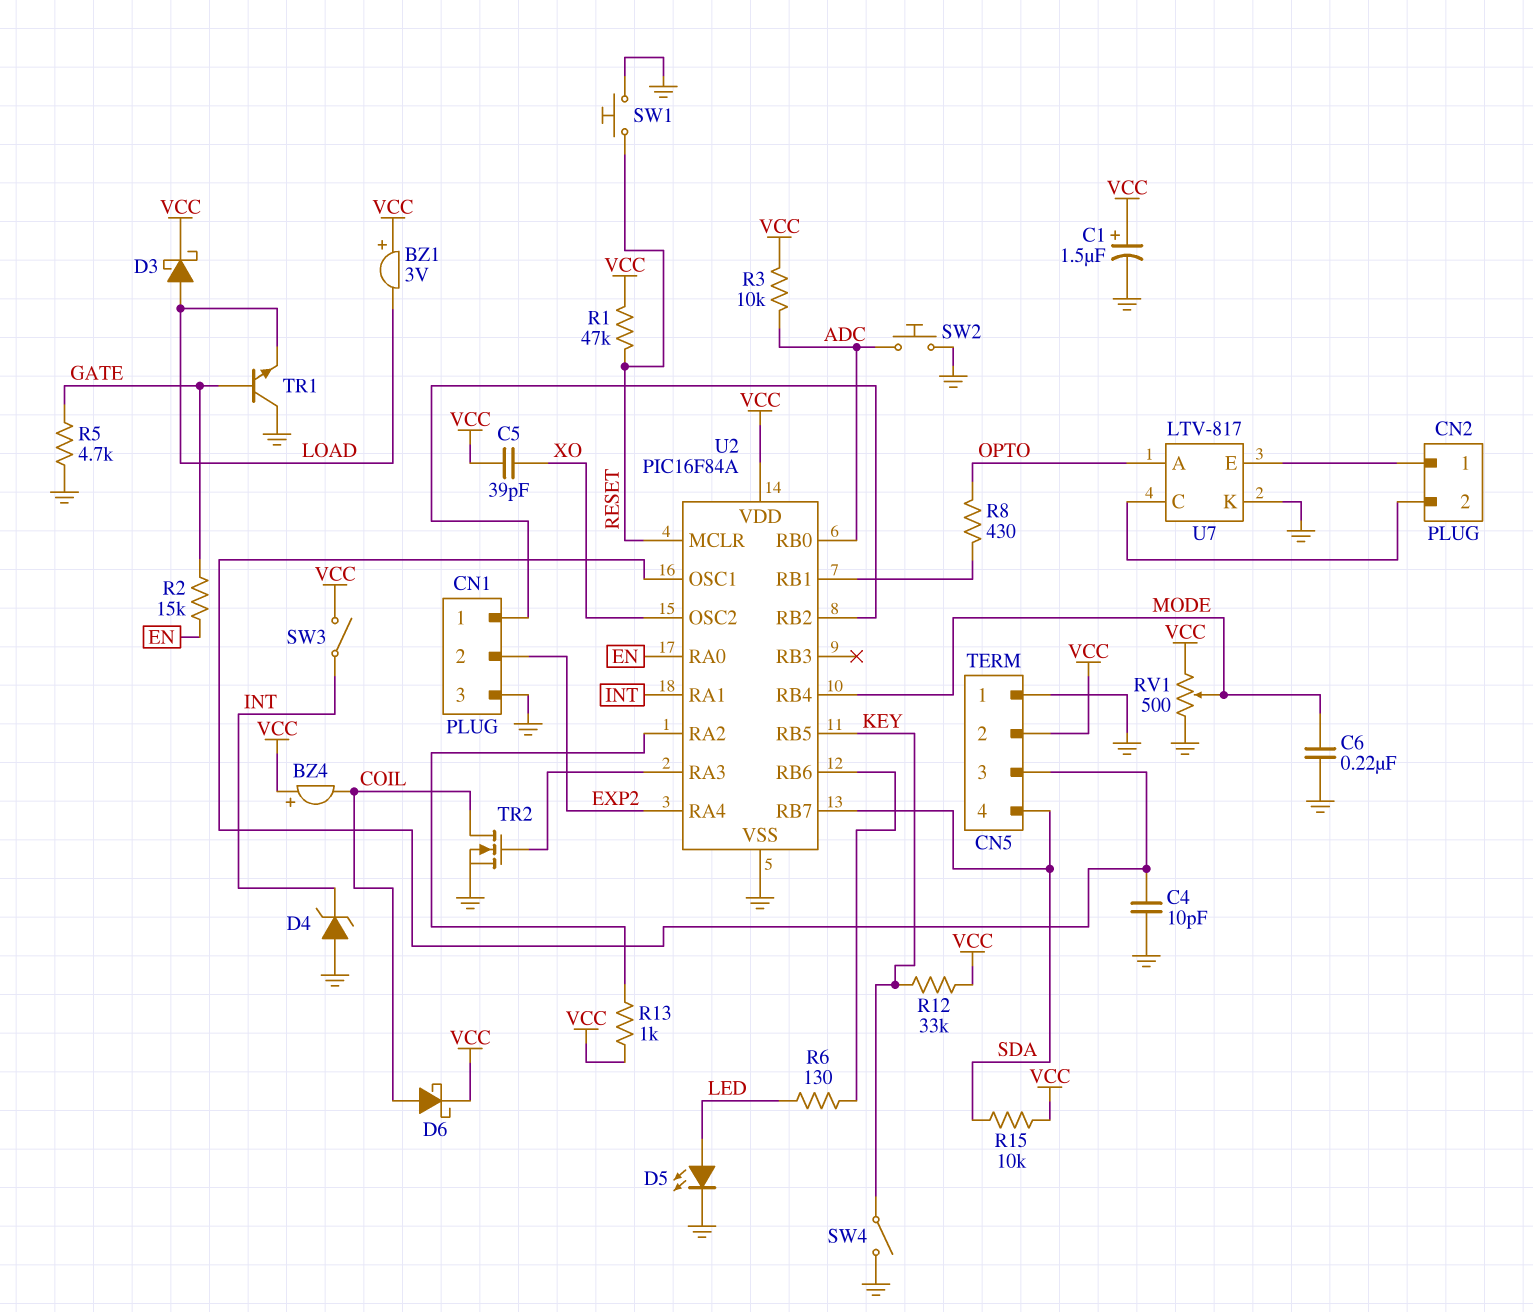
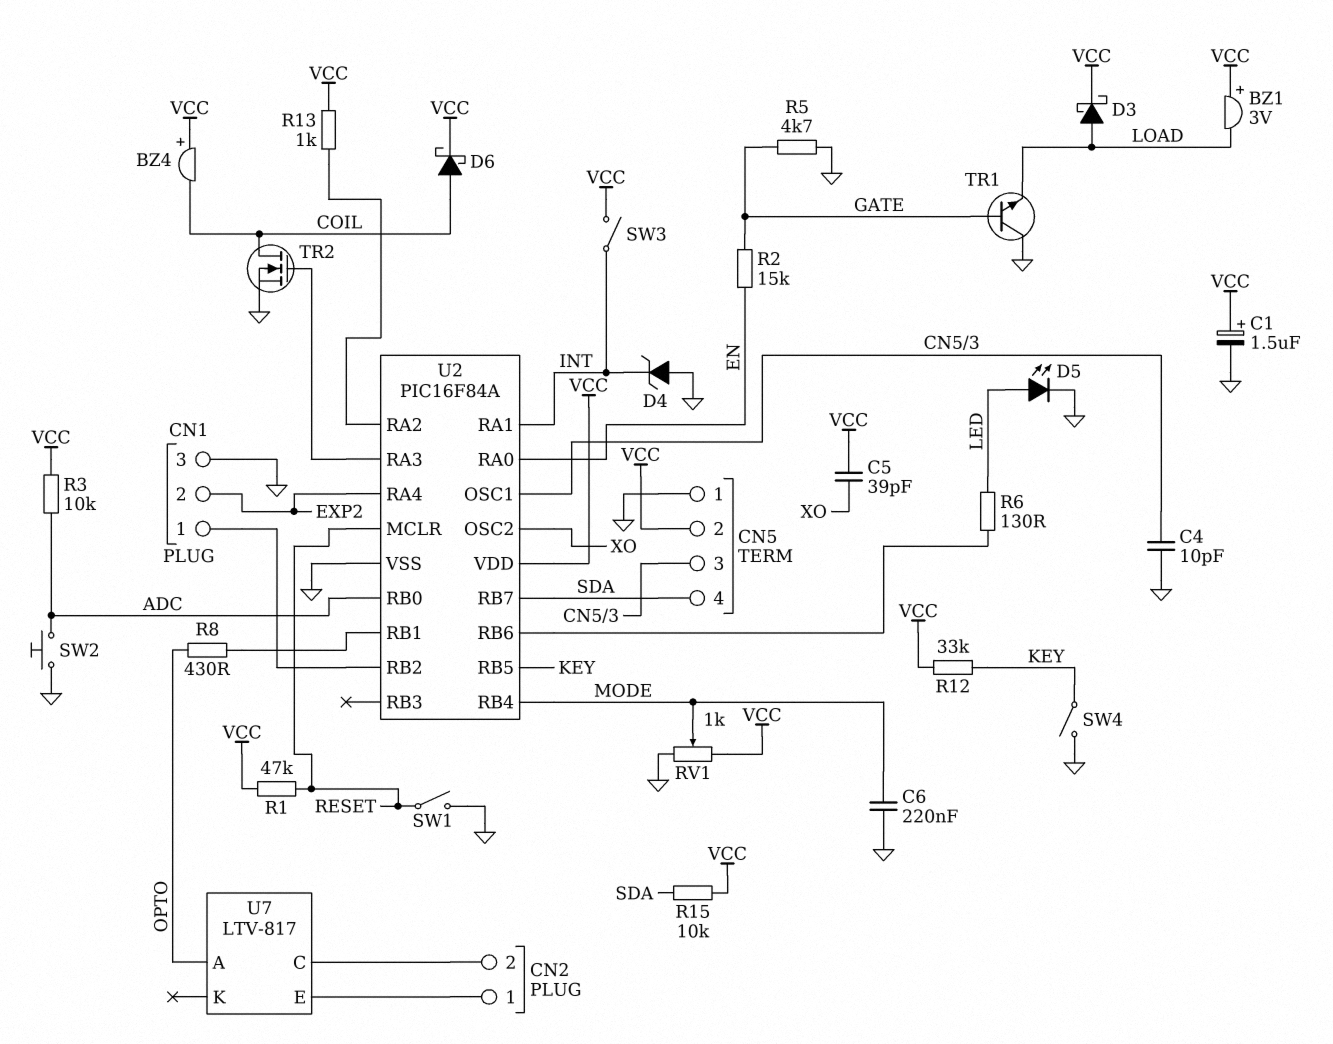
RV1: 500 (GND, VCC, wiper MODE) -> 1k (GND, VCC, wiper MODE)
SW1: button (GND, RESET) -> switch (GND, RESET)
U7 pin K: GND -> none

